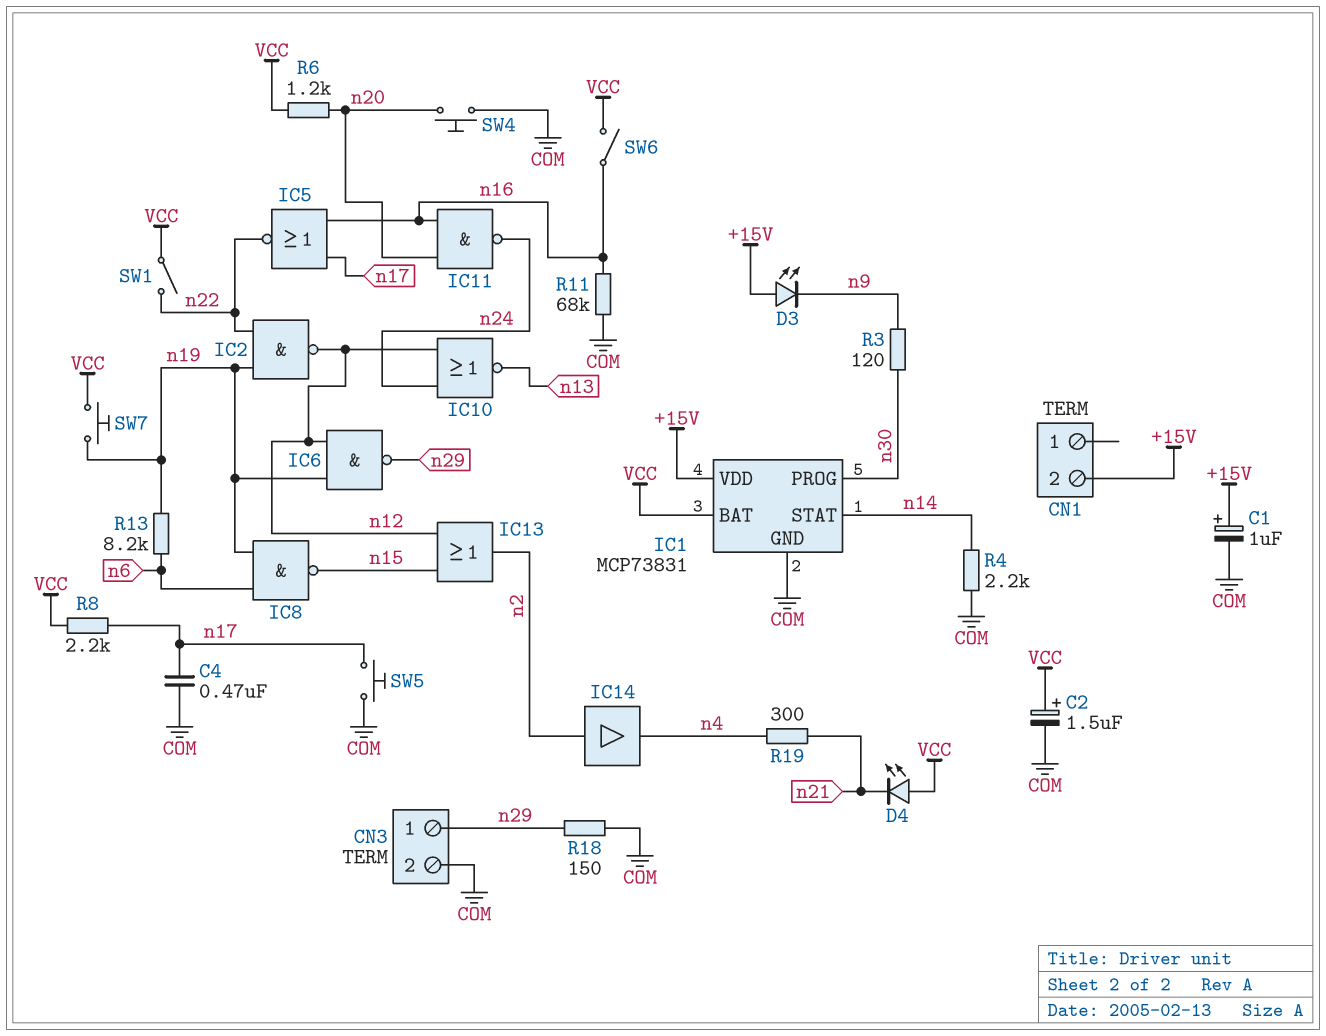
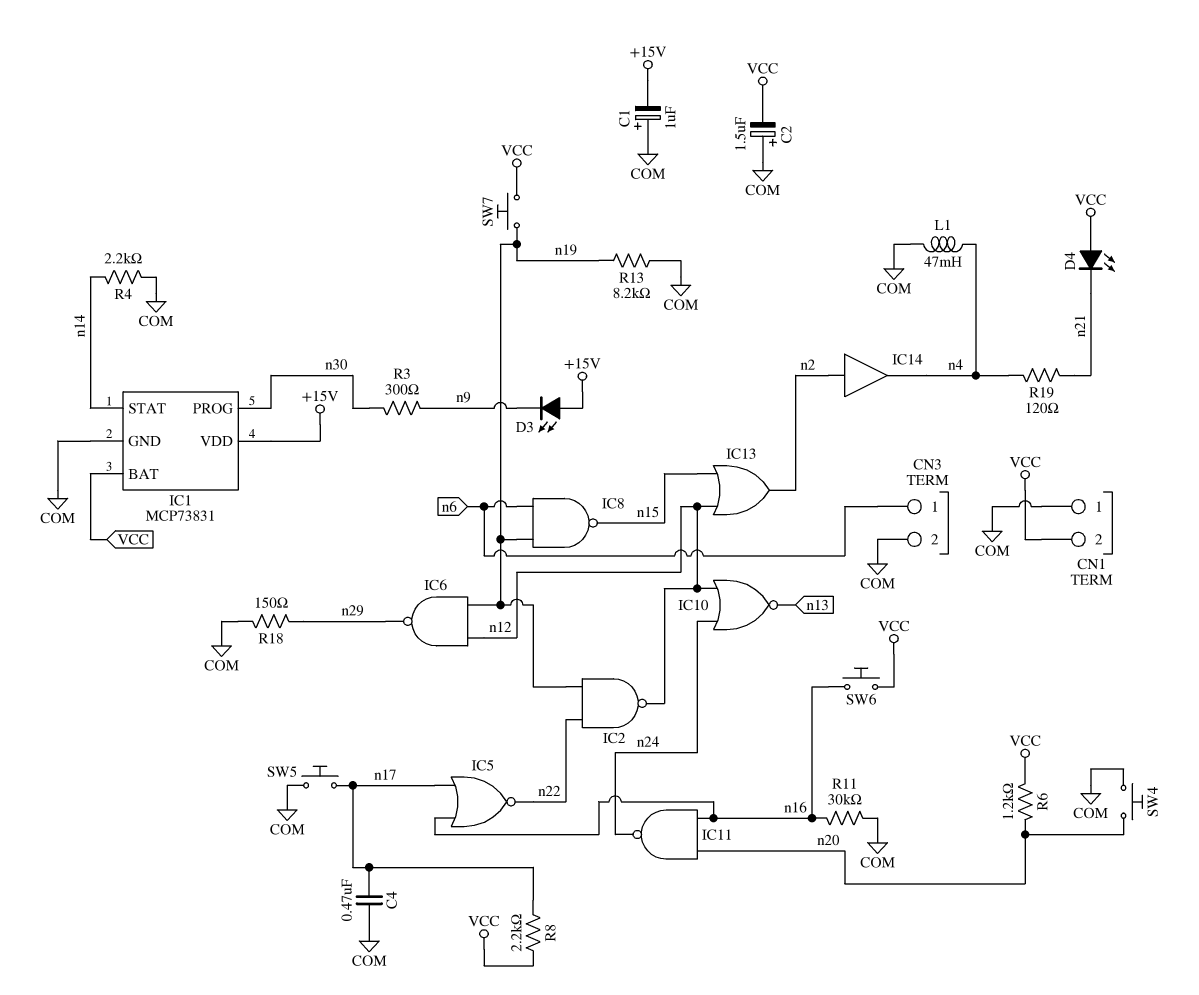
C1: 1uF (plus +15V, minus COM) -> 1uF (plus COM, minus +15V)
C2: 1.5uF (plus VCC, minus COM) -> 1.5uF (plus COM, minus VCC)
CN1 pin 1: none -> COM
CN1 pin 2: +15V -> VCC
CN3 pin 1: n29 -> n6
L1: none -> 47mH (COM, n4)
R3: 120 (n9, n30) -> 300 (n9, n30)
R11: 68k (COM, n16) -> 30k (COM, n16)
R13: 8.2k (n6, n19) -> 8.2k (COM, n19)
R19: 300 (n4, n21) -> 120 (n4, n21)
SW1: switch (VCC, n22) -> none
SW6: switch (VCC, n16) -> button (VCC, n16)

